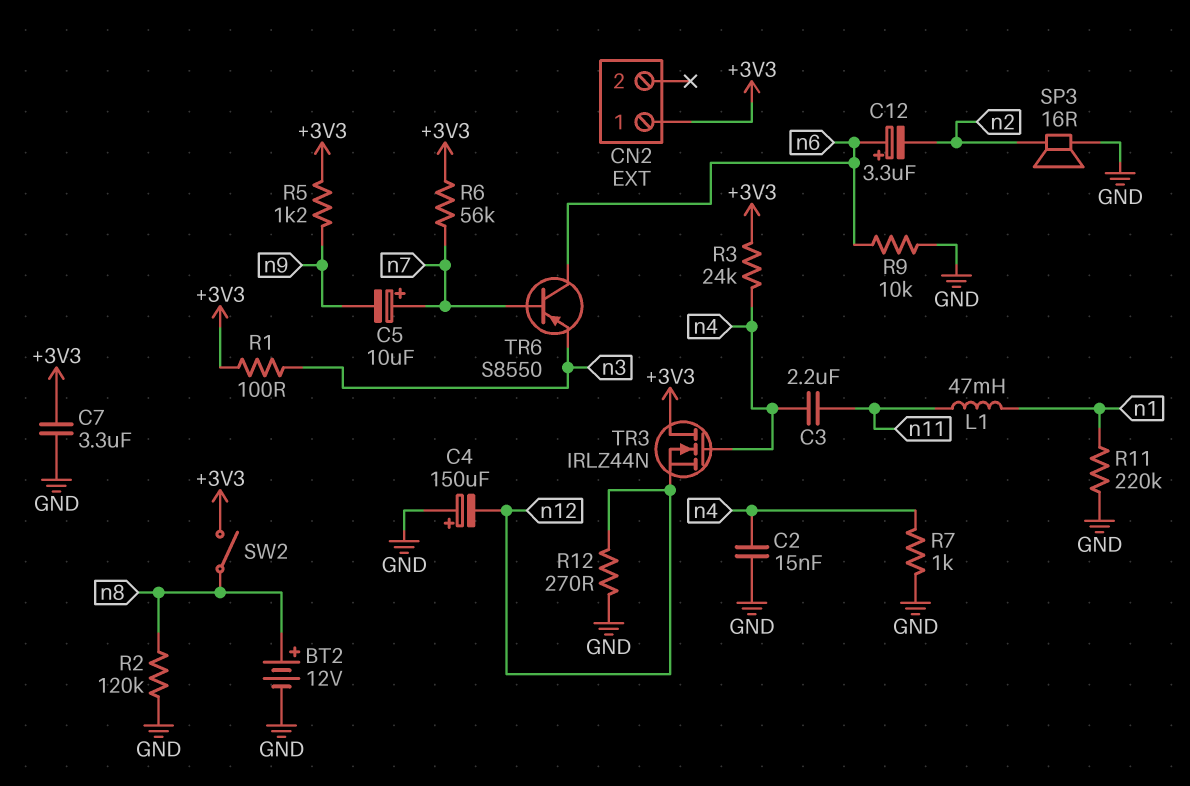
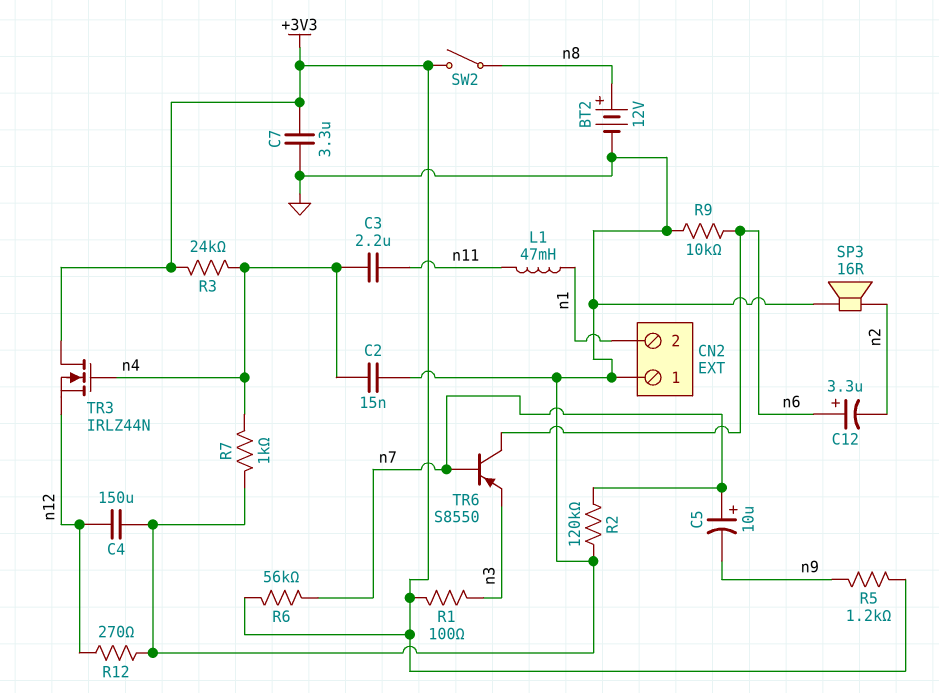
C4: 150uF (plus GND, minus n12) -> 150uF (GND, n12)
CN2 pin 1: +3V3 -> GND
CN2 pin 2: none -> n1
R2: 120k (GND, n8) -> 120k (GND, n7)
R11: 220k (GND, n1) -> none

